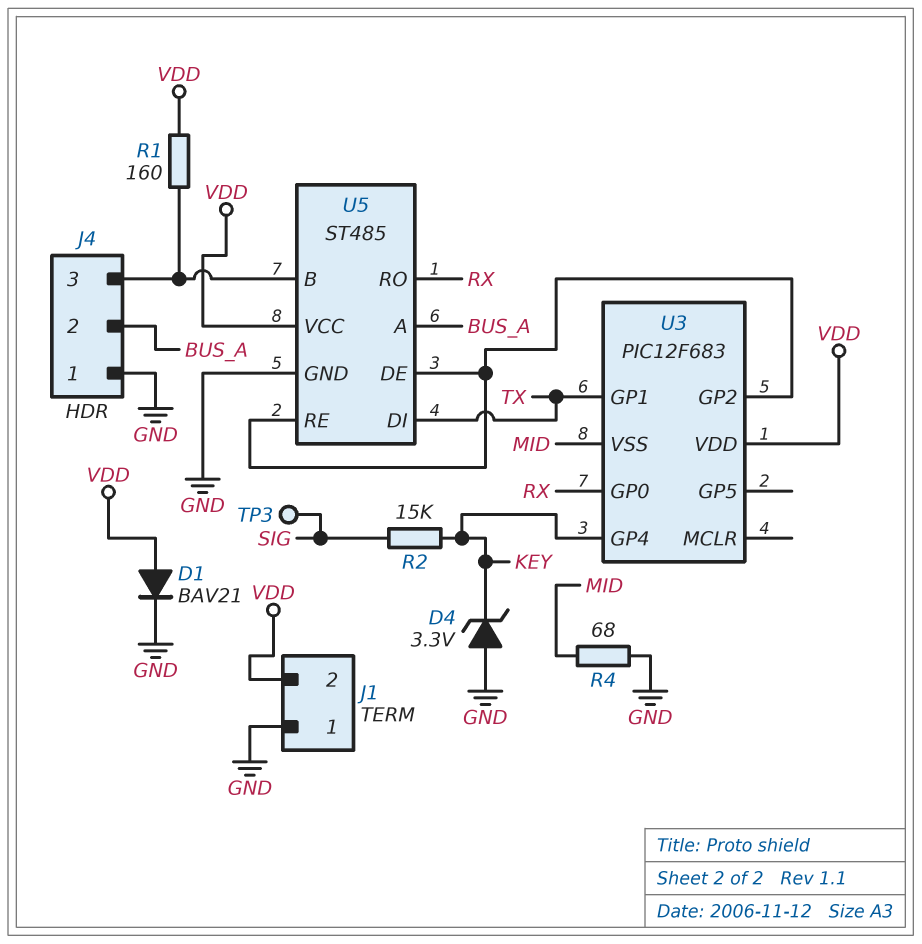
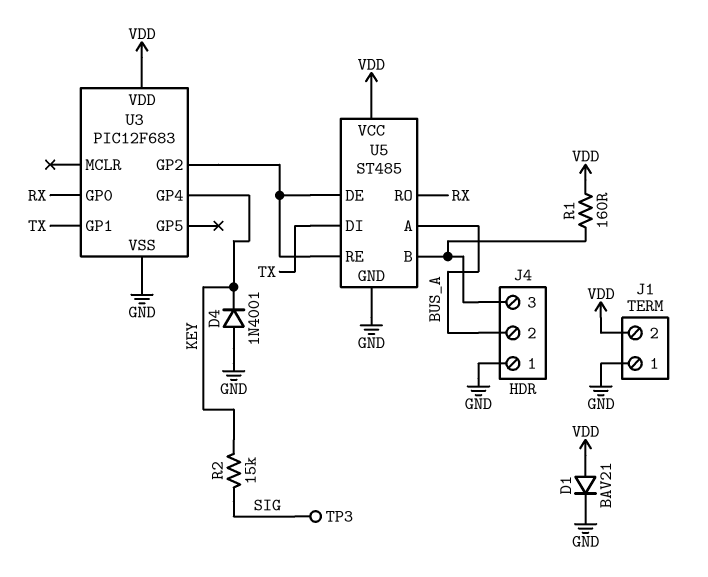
D4: zener 3.3V (A GND, K KEY) -> diode 1N4001 (A GND, K KEY)
R4: 68 (GND, MID) -> none
U3 pin VSS: MID -> GND

